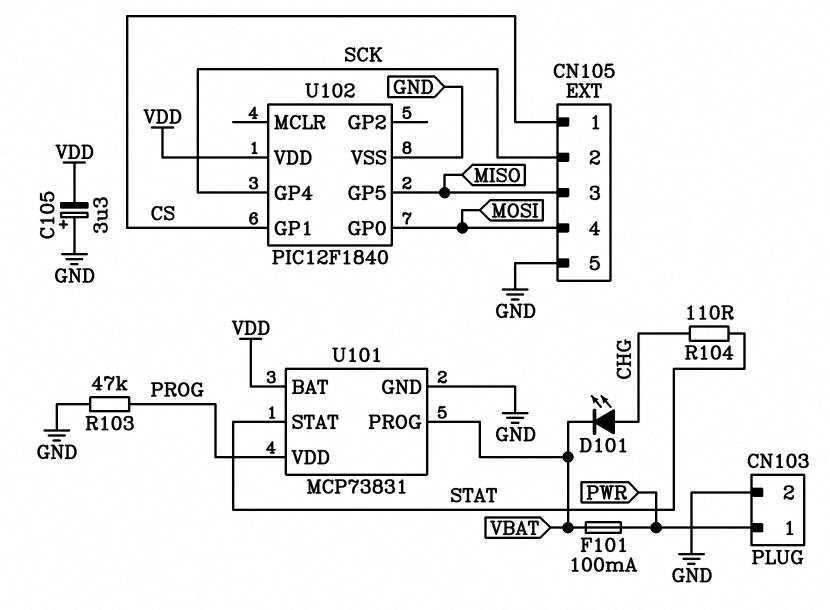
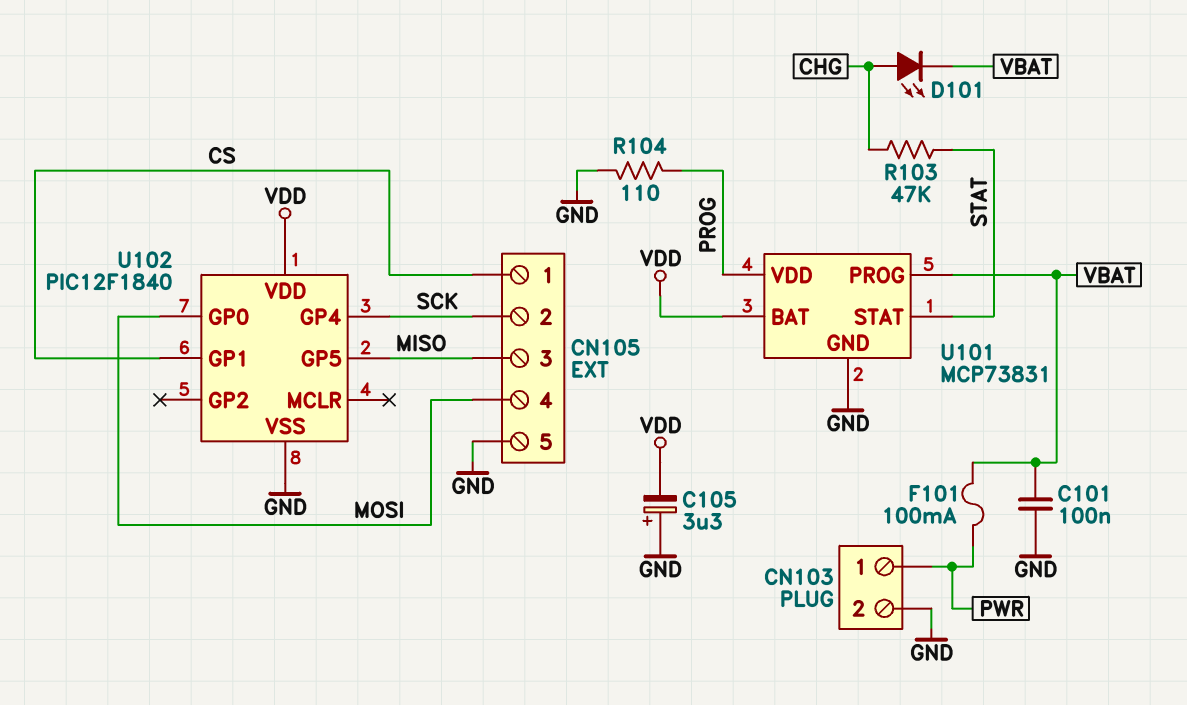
C101: none -> 100nF (GND, VBAT)
R103: 47k (GND, PROG) -> 47k (CHG, STAT)
R104: 110 (CHG, STAT) -> 110 (GND, PROG)

